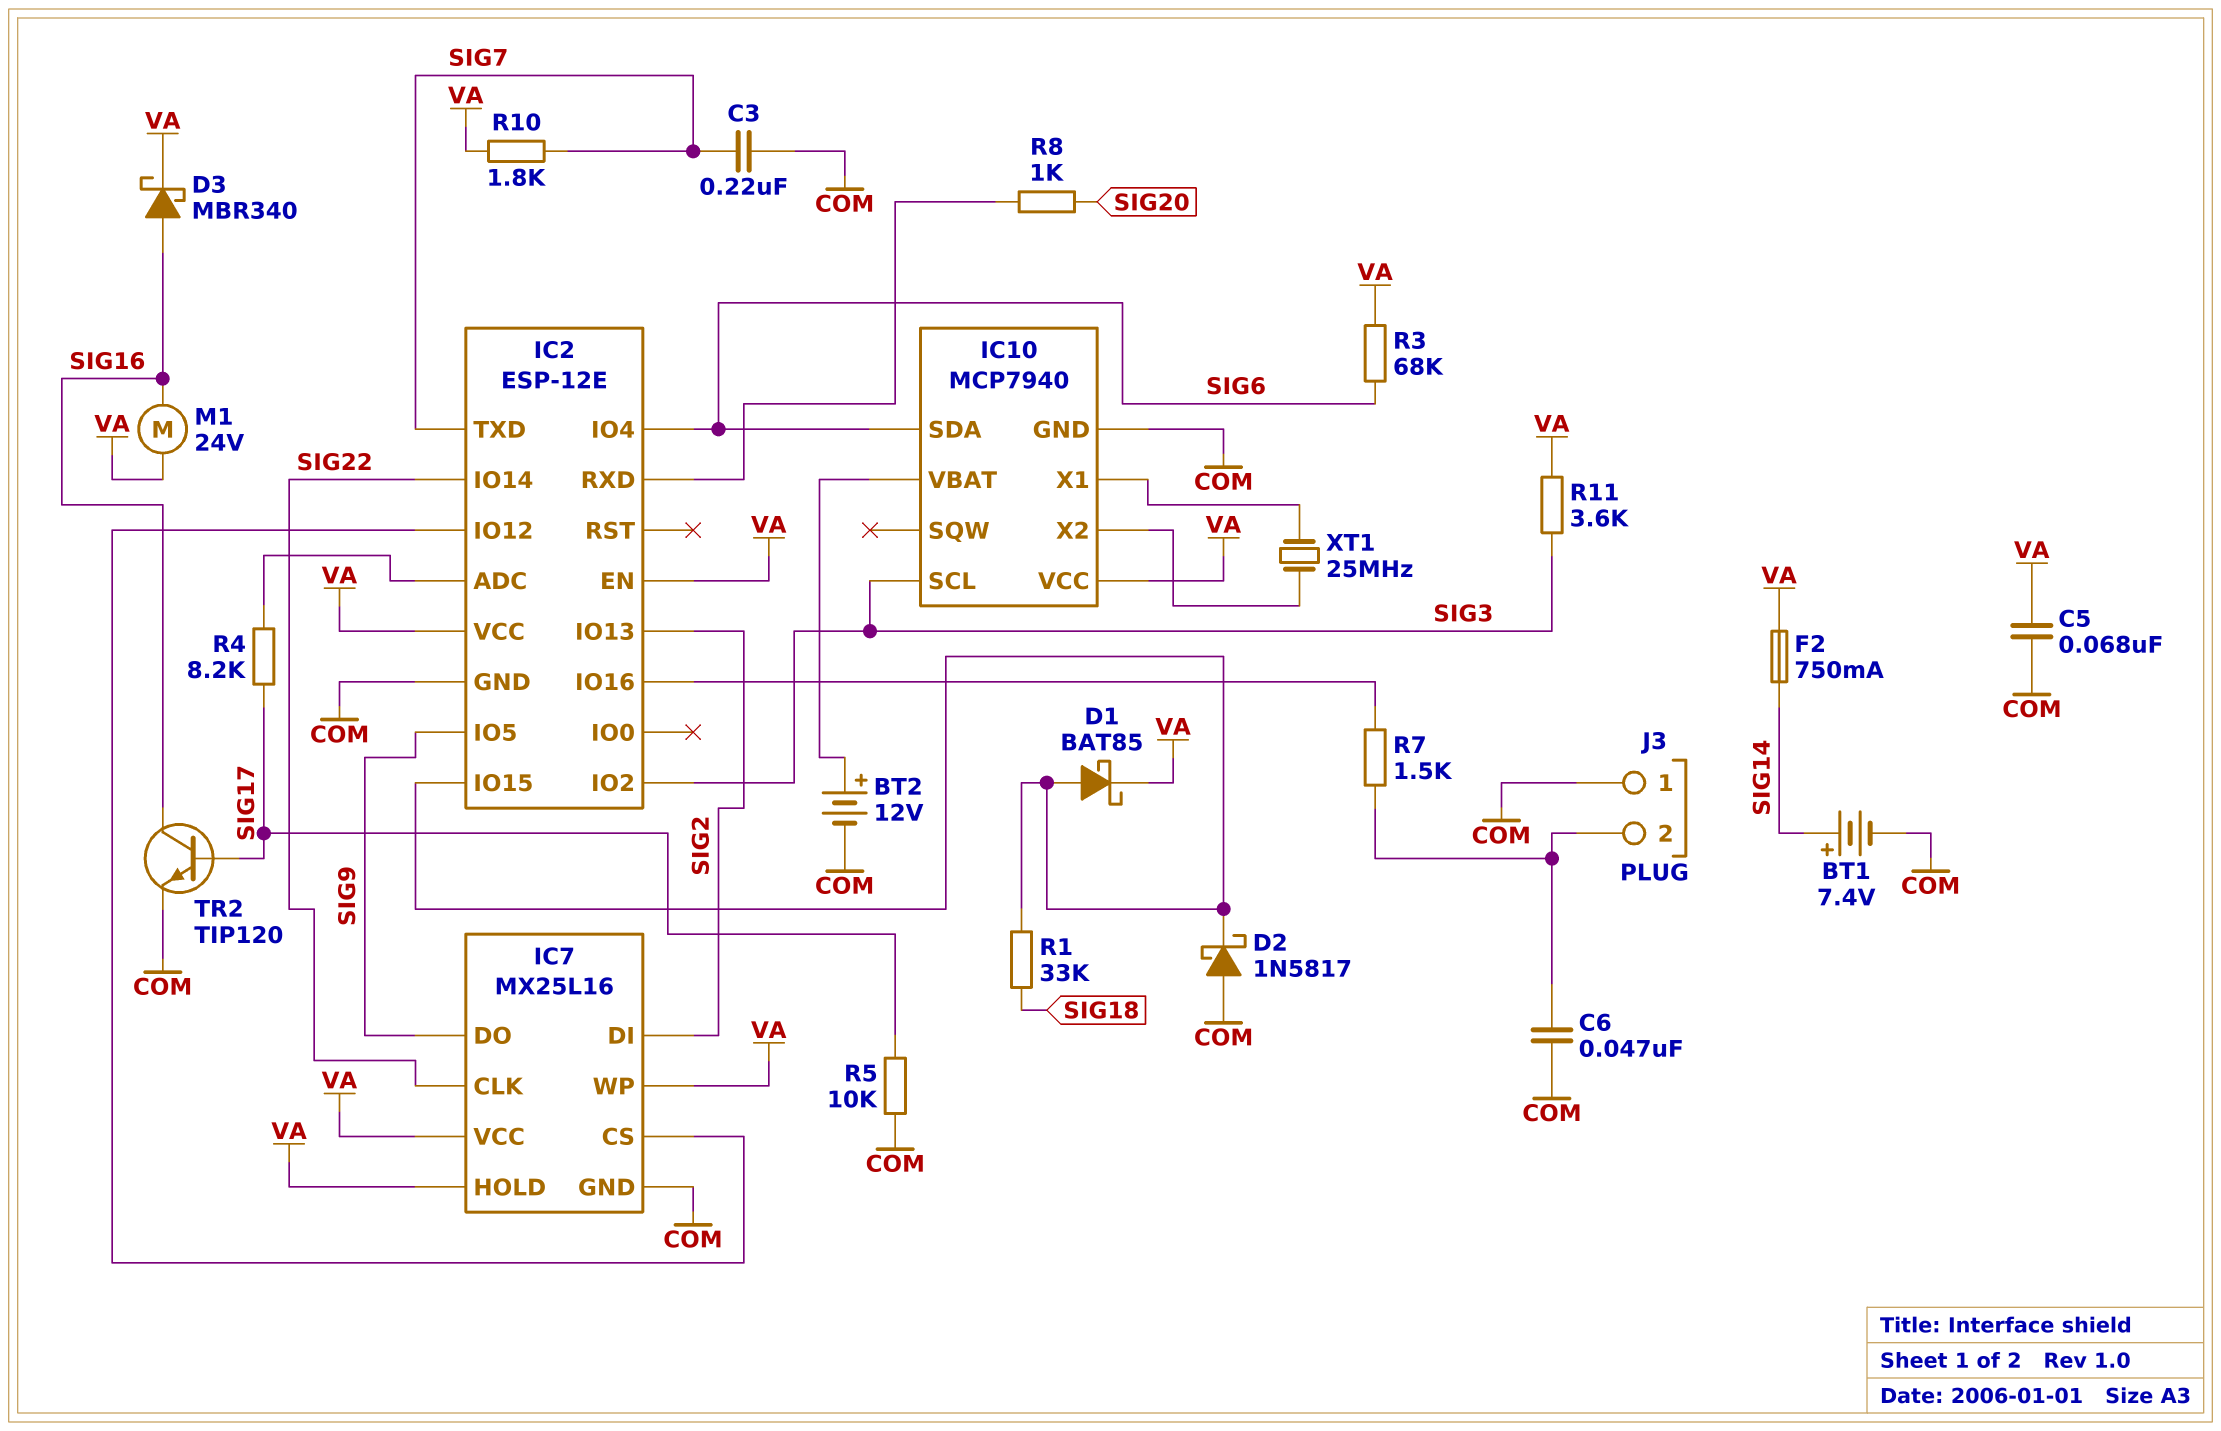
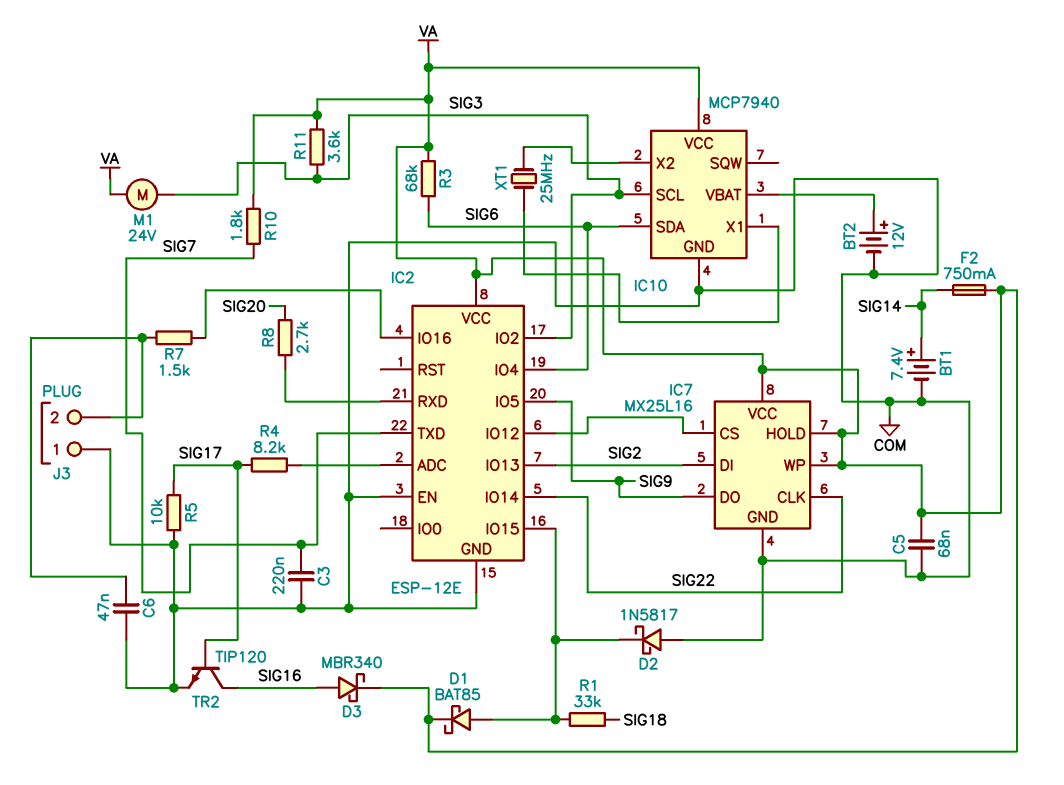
IC2 pin EN: VA -> COM
M1: motor 24V (SIG16, VA) -> motor 24V (SIG3, VA)
R8: 1k (IC2/RXD, SIG20) -> 2.7k (IC2/RXD, SIG20)

